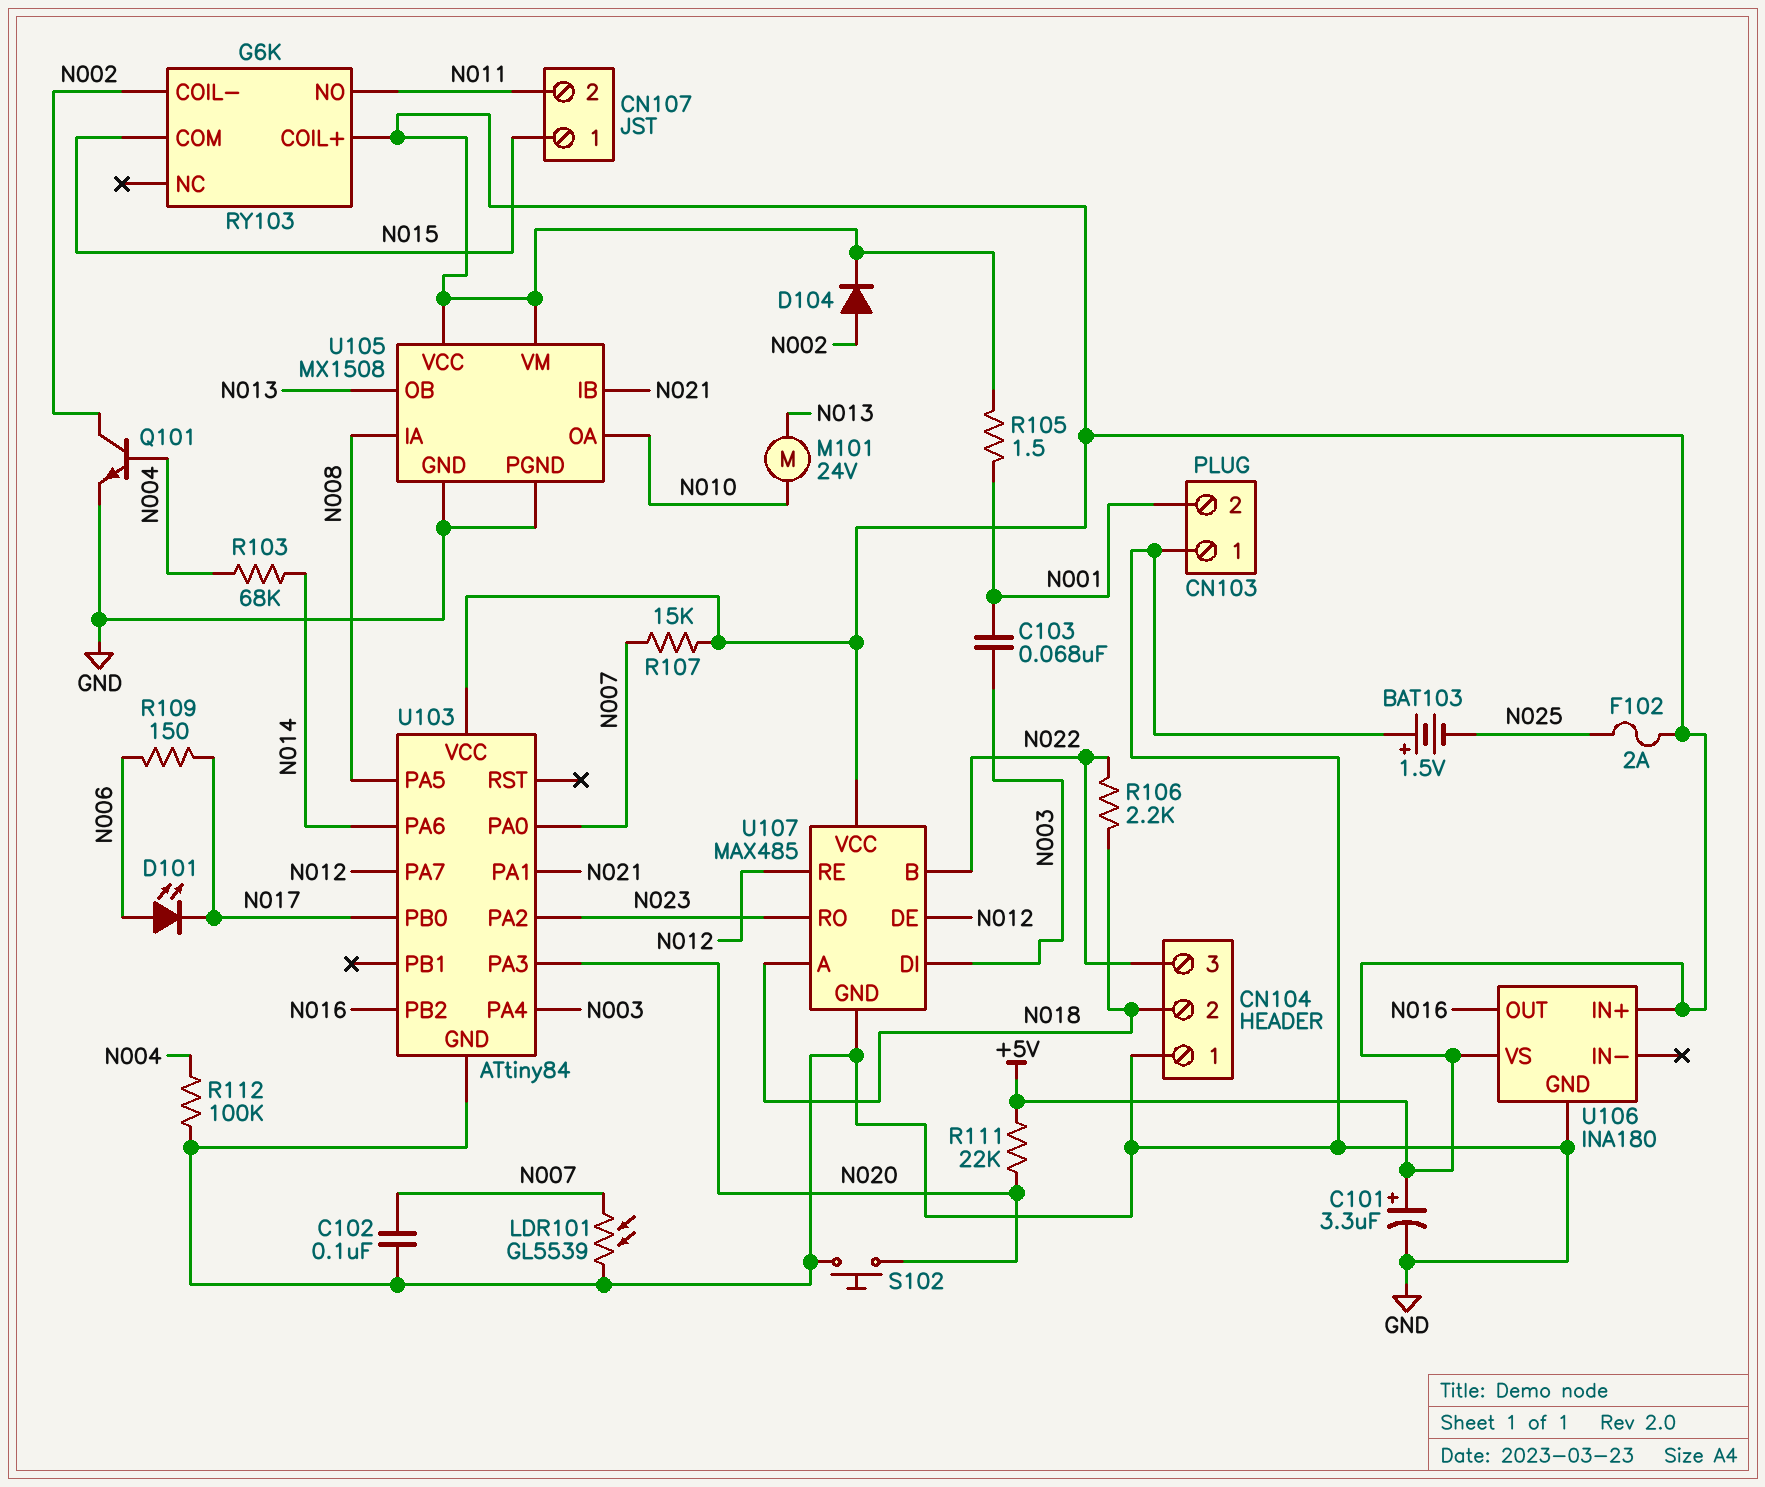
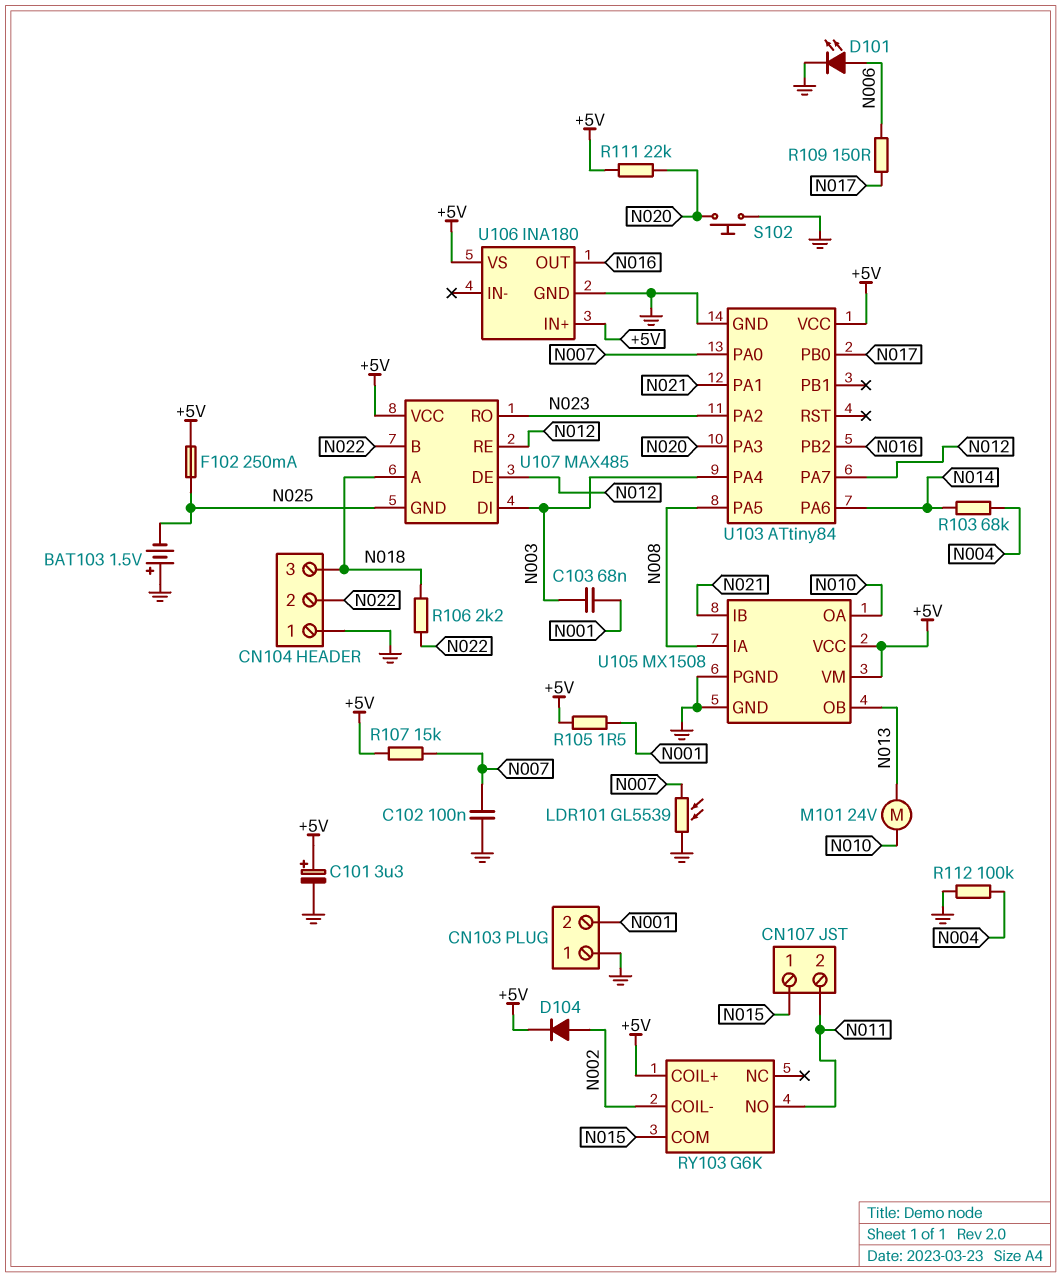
CN104 pin 2: N018 -> N022
CN104 pin 3: N022 -> N018
D101: LED (A N006, K N017) -> LED (A N006, K GND)
F102: 2A (+5V, N025) -> 250mA (+5V, N025)
Q101: NPN (B N004, C N002, E GND) -> none
U107 pin GND: GND -> N025

